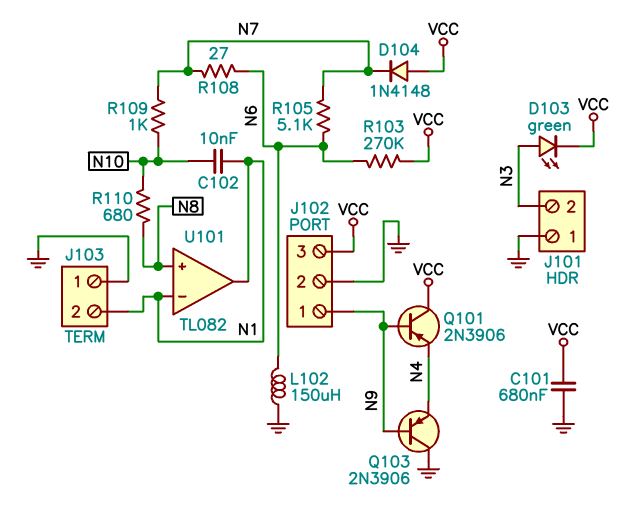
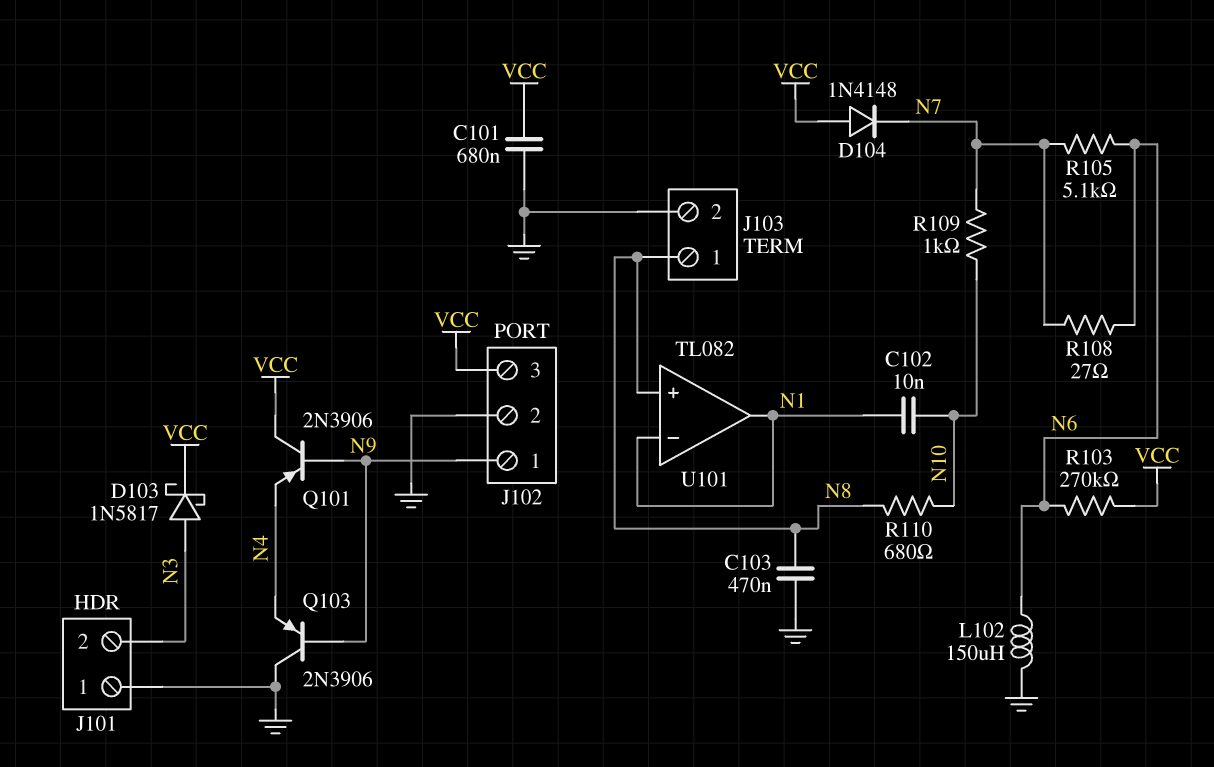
C103: none -> 470nF (GND, N8)
D103: LED green (A N3, K VCC) -> schottky 1N5817 (A N3, K VCC)
J103 pin 1: GND -> N8
J103 pin 2: N1 -> GND

